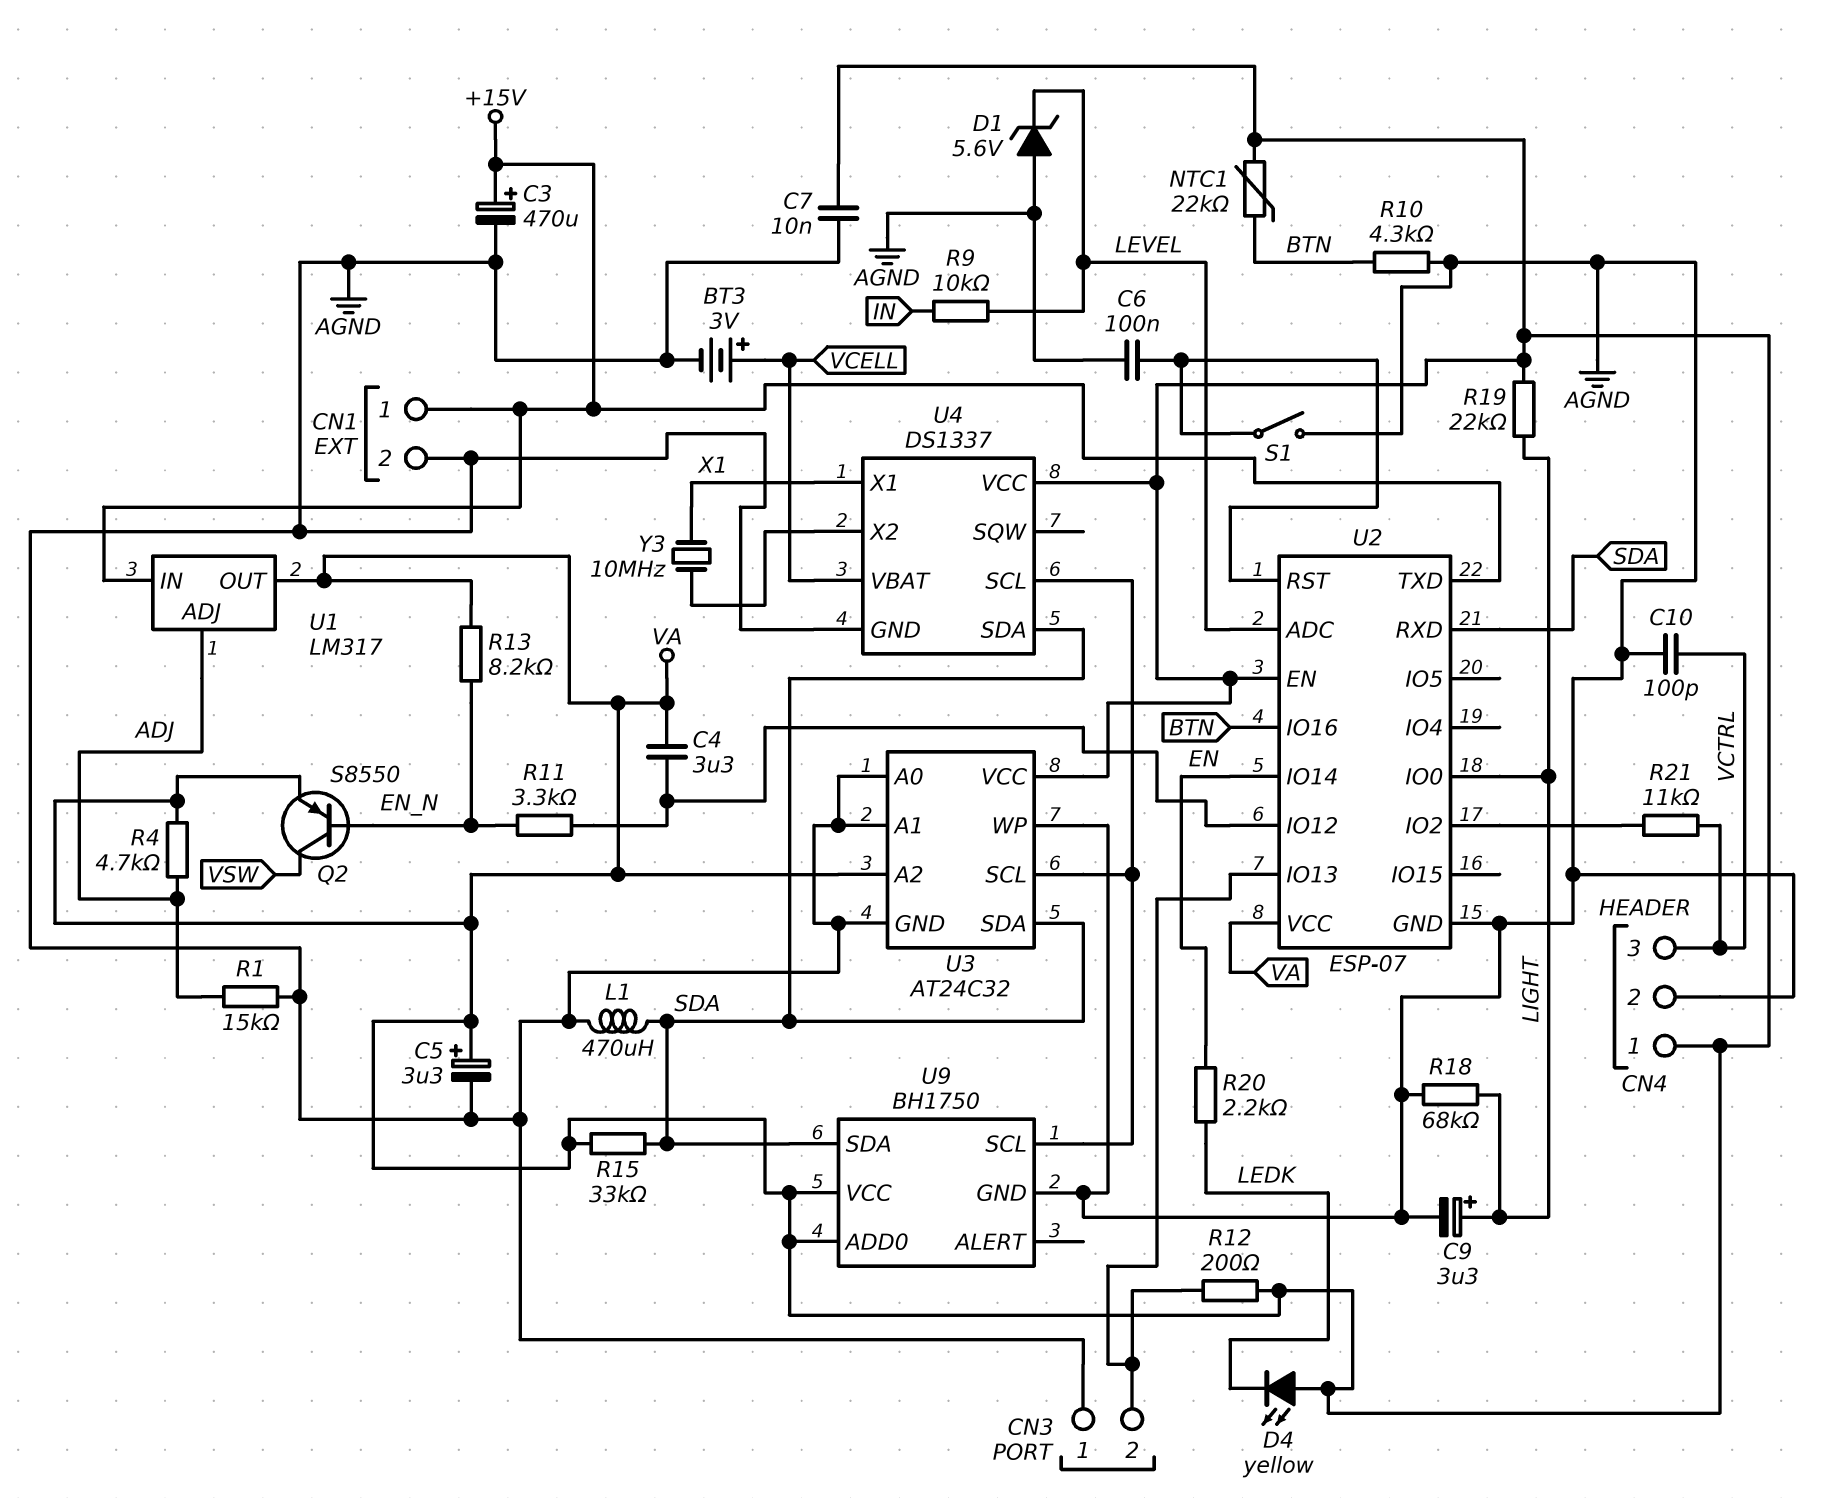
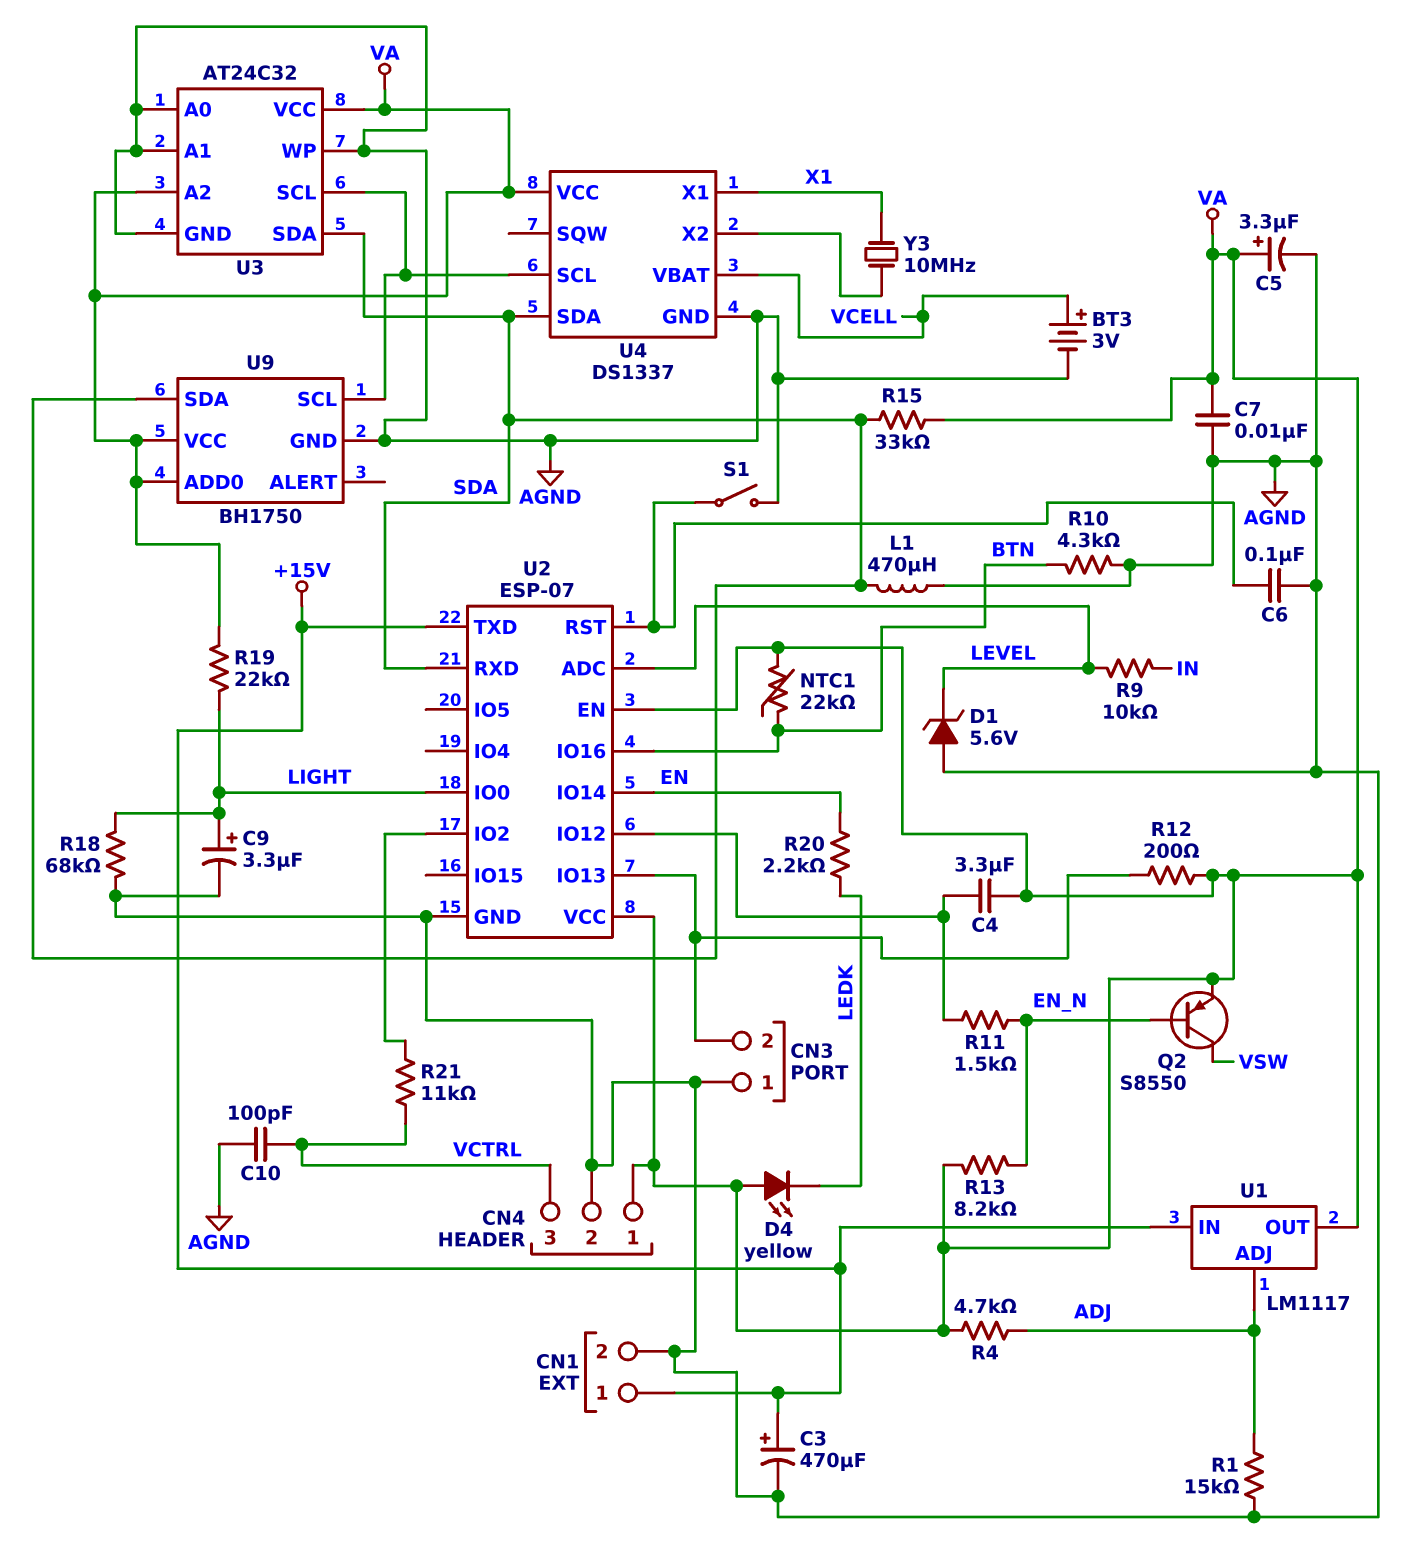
R11: 3.3k (EN_N, U2/IO12) -> 1.5k (EN_N, U2/IO12)
U1: LM317 -> LM1117

